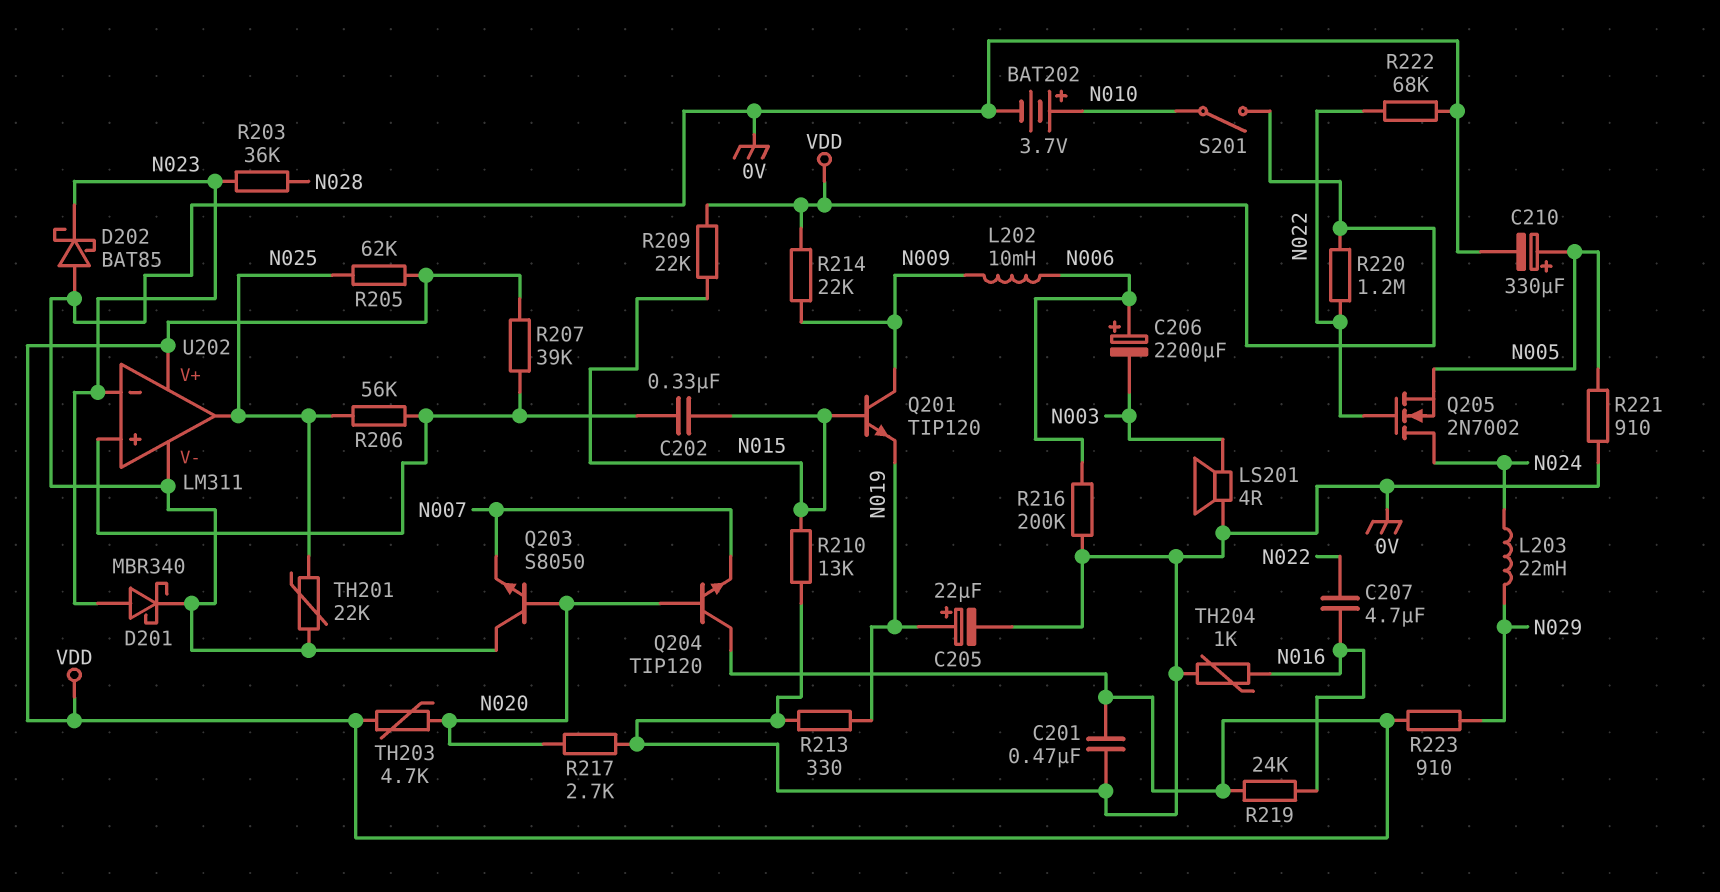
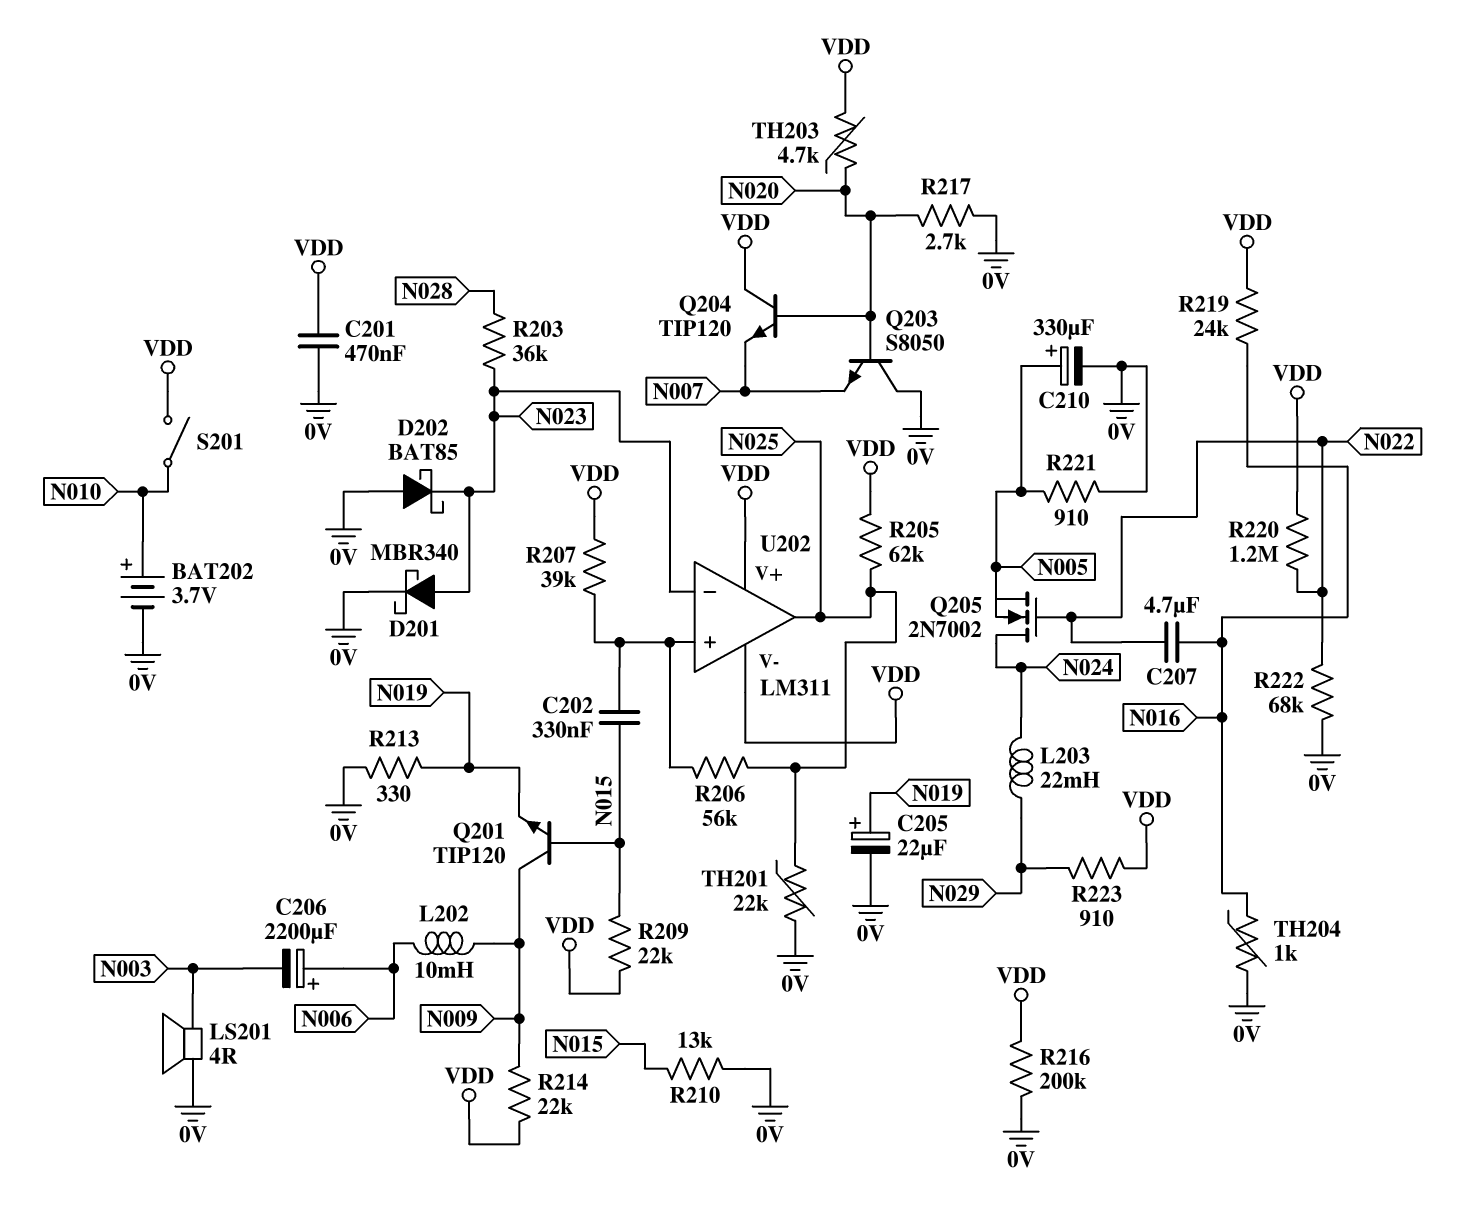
R216: 200k (0V, N006) -> 200k (0V, VDD)
U202 pin V-: 0V -> VDD

